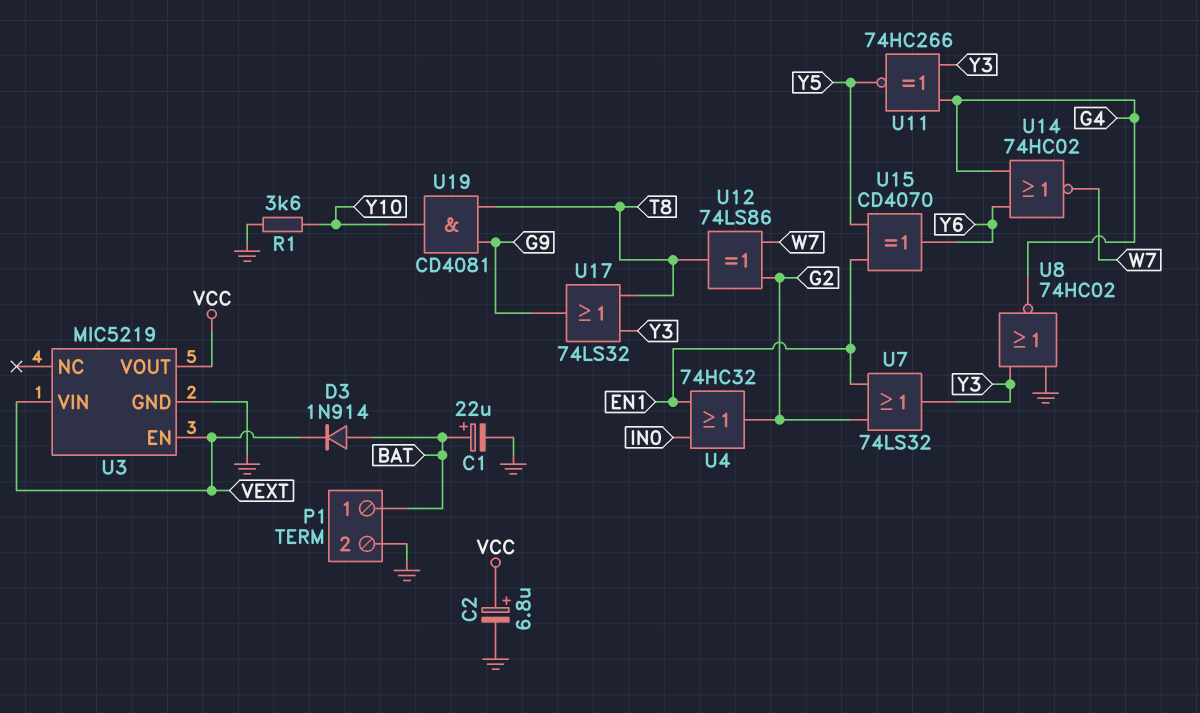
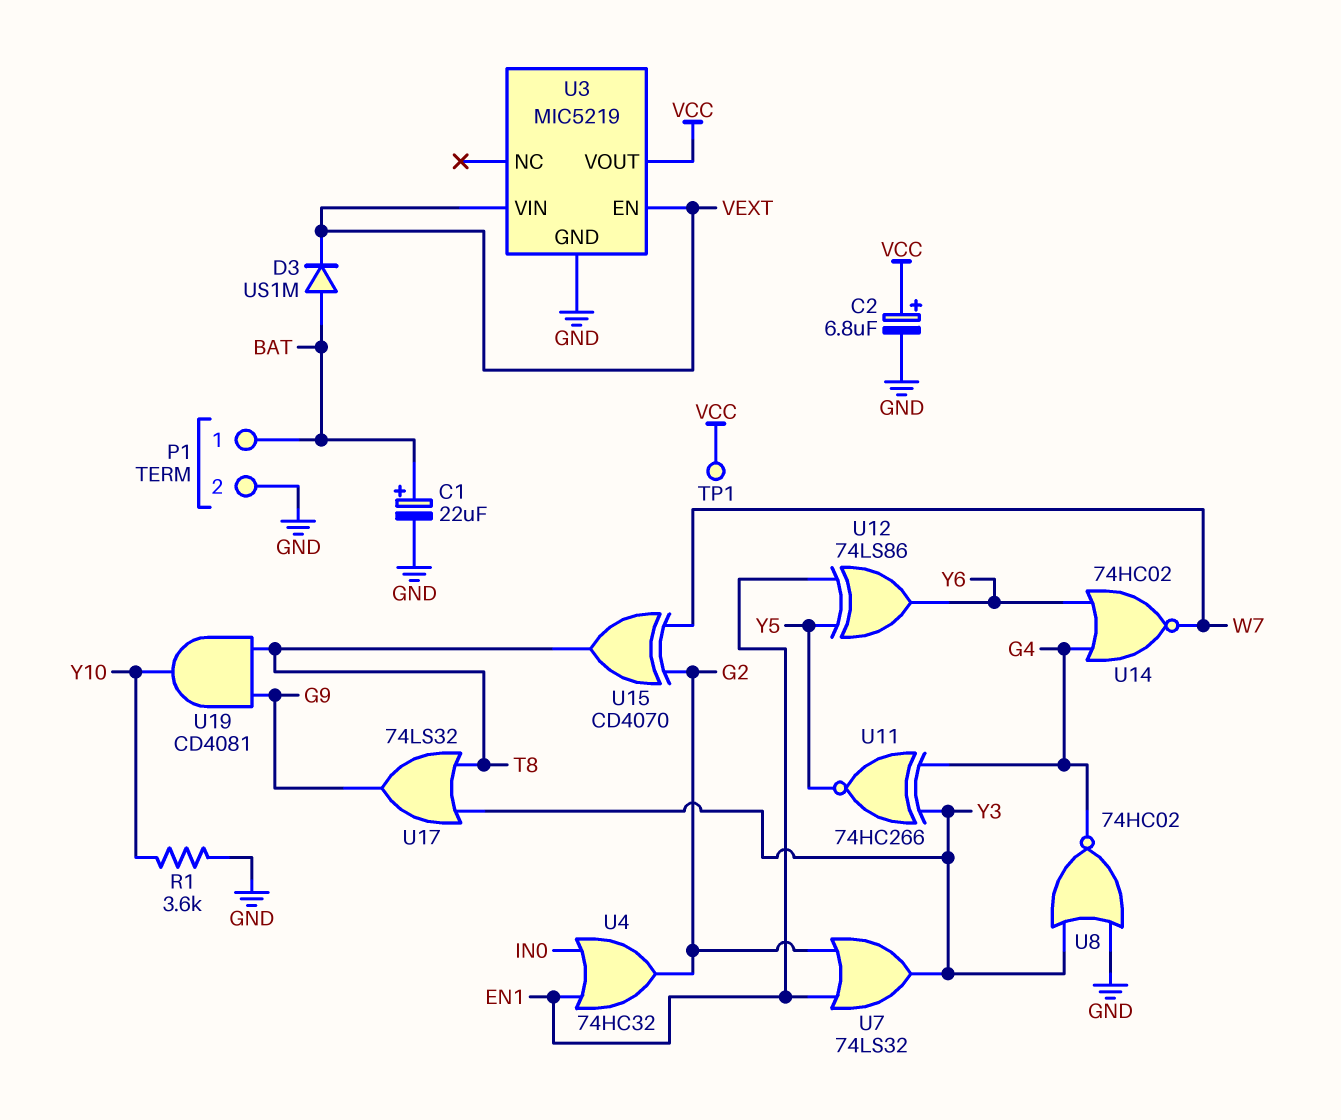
D3: diode 1N914 (A BAT, K VEXT) -> diode US1M (A BAT, K VEXT)
TP1: none -> test point (VCC)
U12: XOR 74LS86 (in G2, in W7, out T8) -> XOR 74LS86 (in EN1, in Y5, out Y6)
U15: XOR CD4070 (in EN1, in Y5, out Y6) -> XOR CD4070 (in G2, in W7, out T8)

